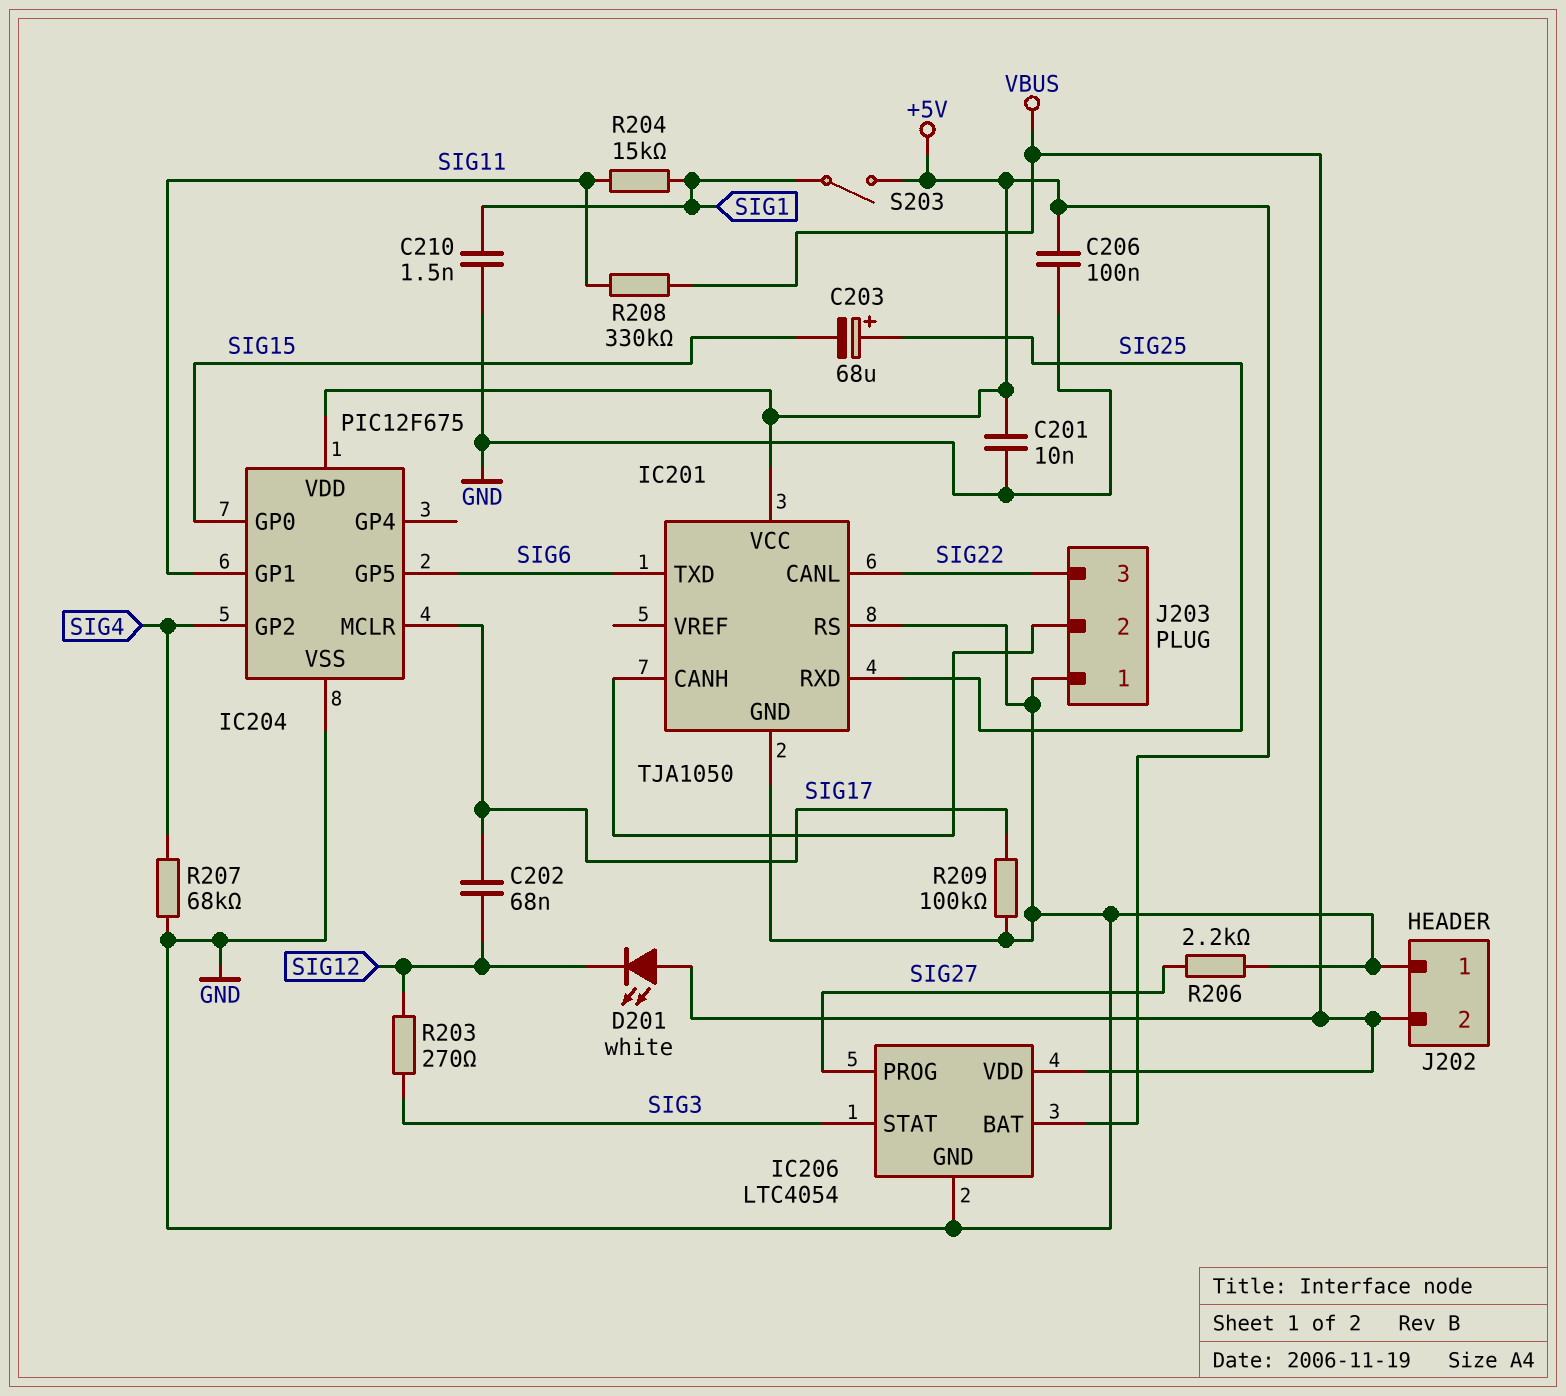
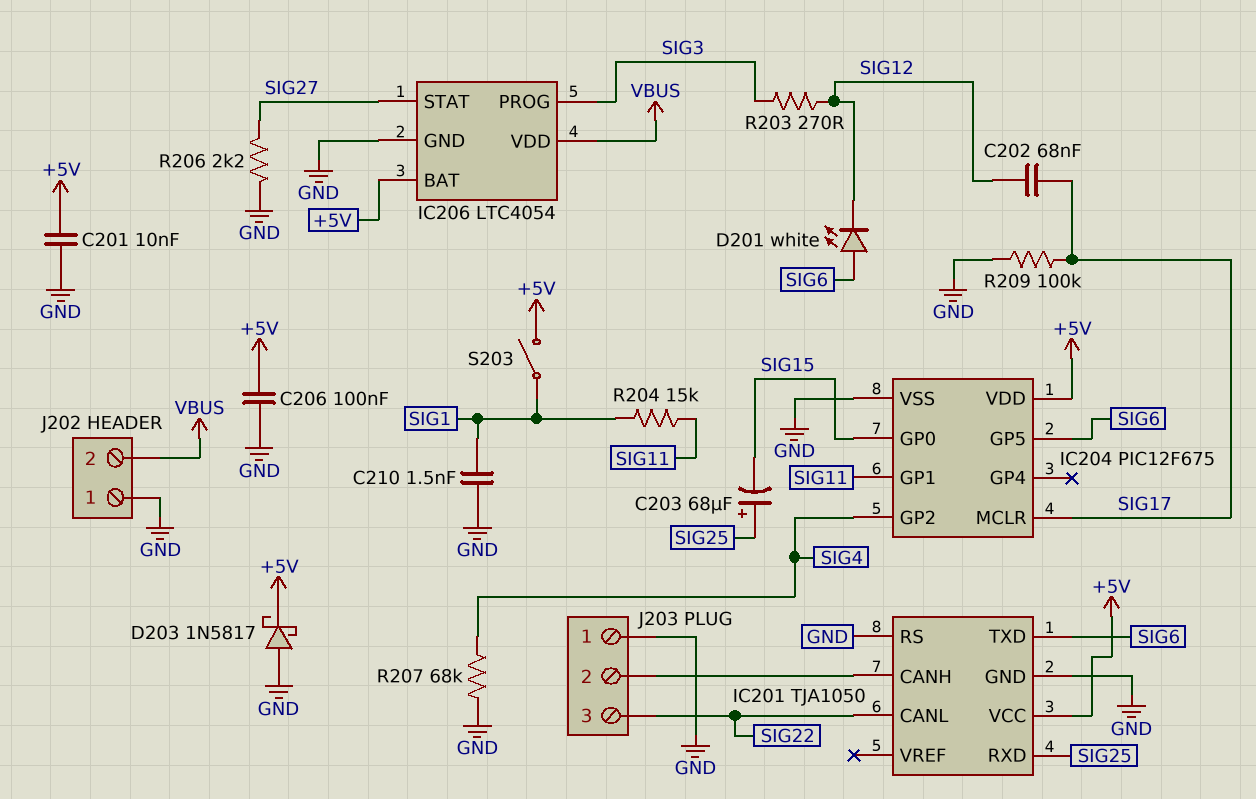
D201: LED white (A VBUS, K SIG12) -> LED white (A SIG6, K SIG12)
D203: none -> schottky 1N5817 (A GND, K +5V)
IC206 pin PROG: SIG27 -> SIG3
IC206 pin STAT: SIG3 -> SIG27
R208: 330k (SIG11, VBUS) -> none

